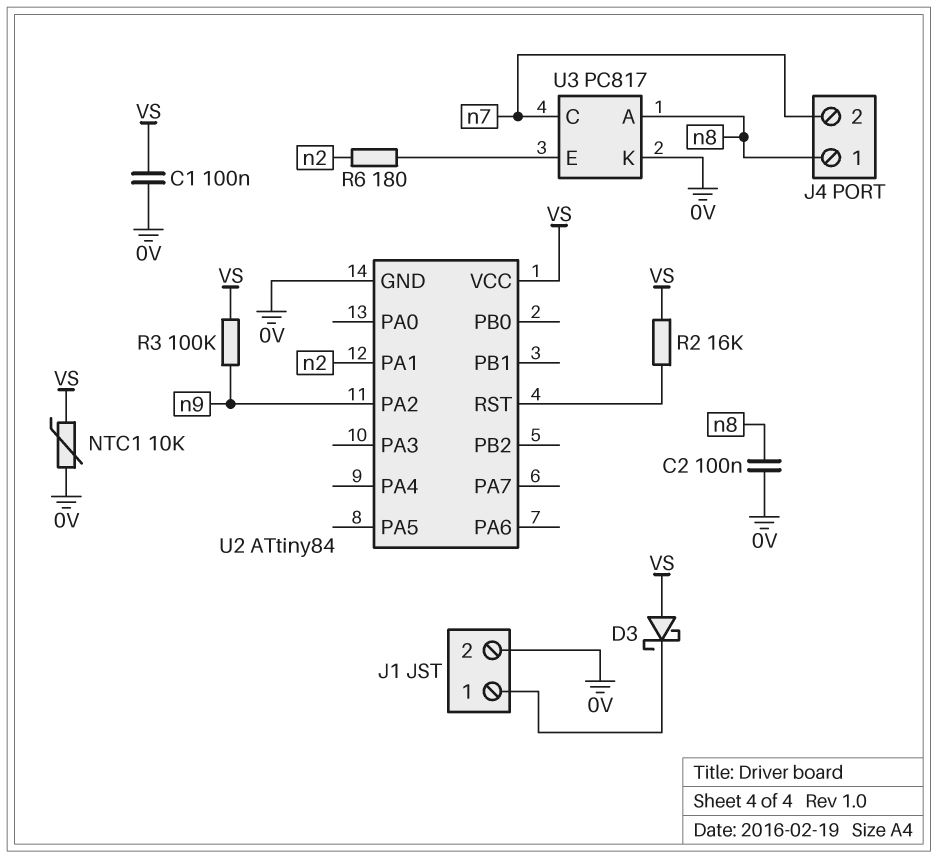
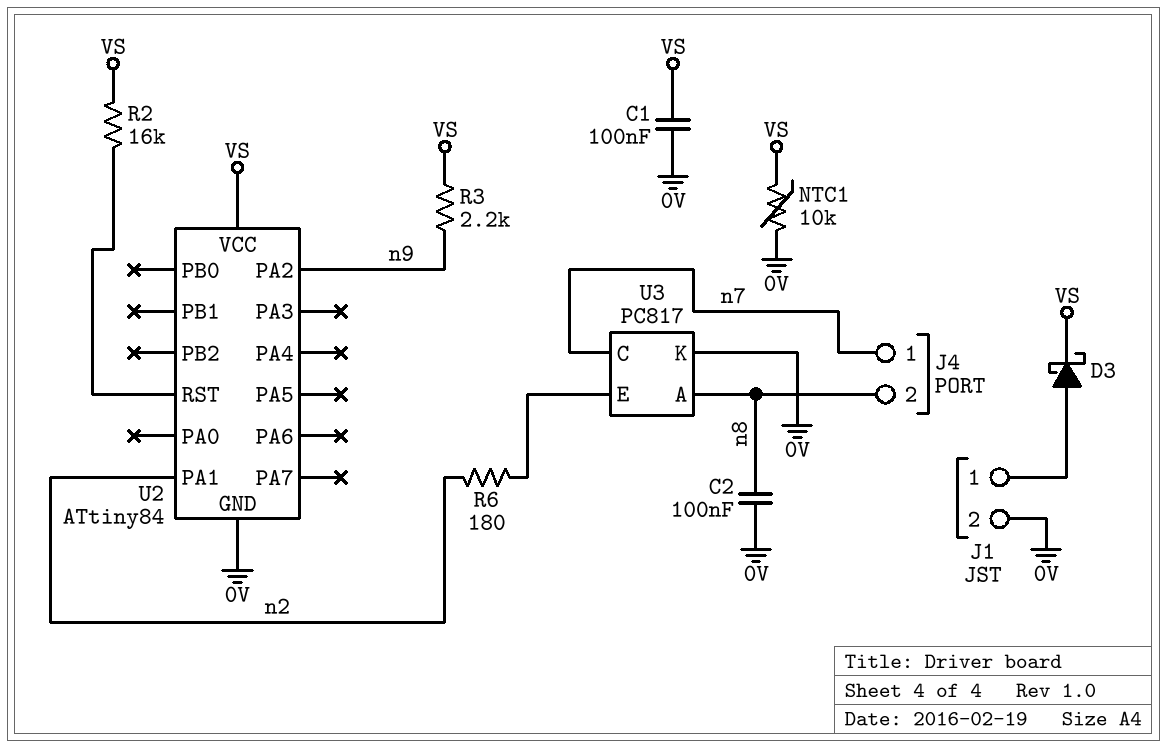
D3: schottky (A VS, K J1/1) -> schottky (A J1/1, K VS)
J4 pin 1: n8 -> n7
J4 pin 2: n7 -> n8
R3: 100k (VS, n9) -> 2.2k (VS, n9)

